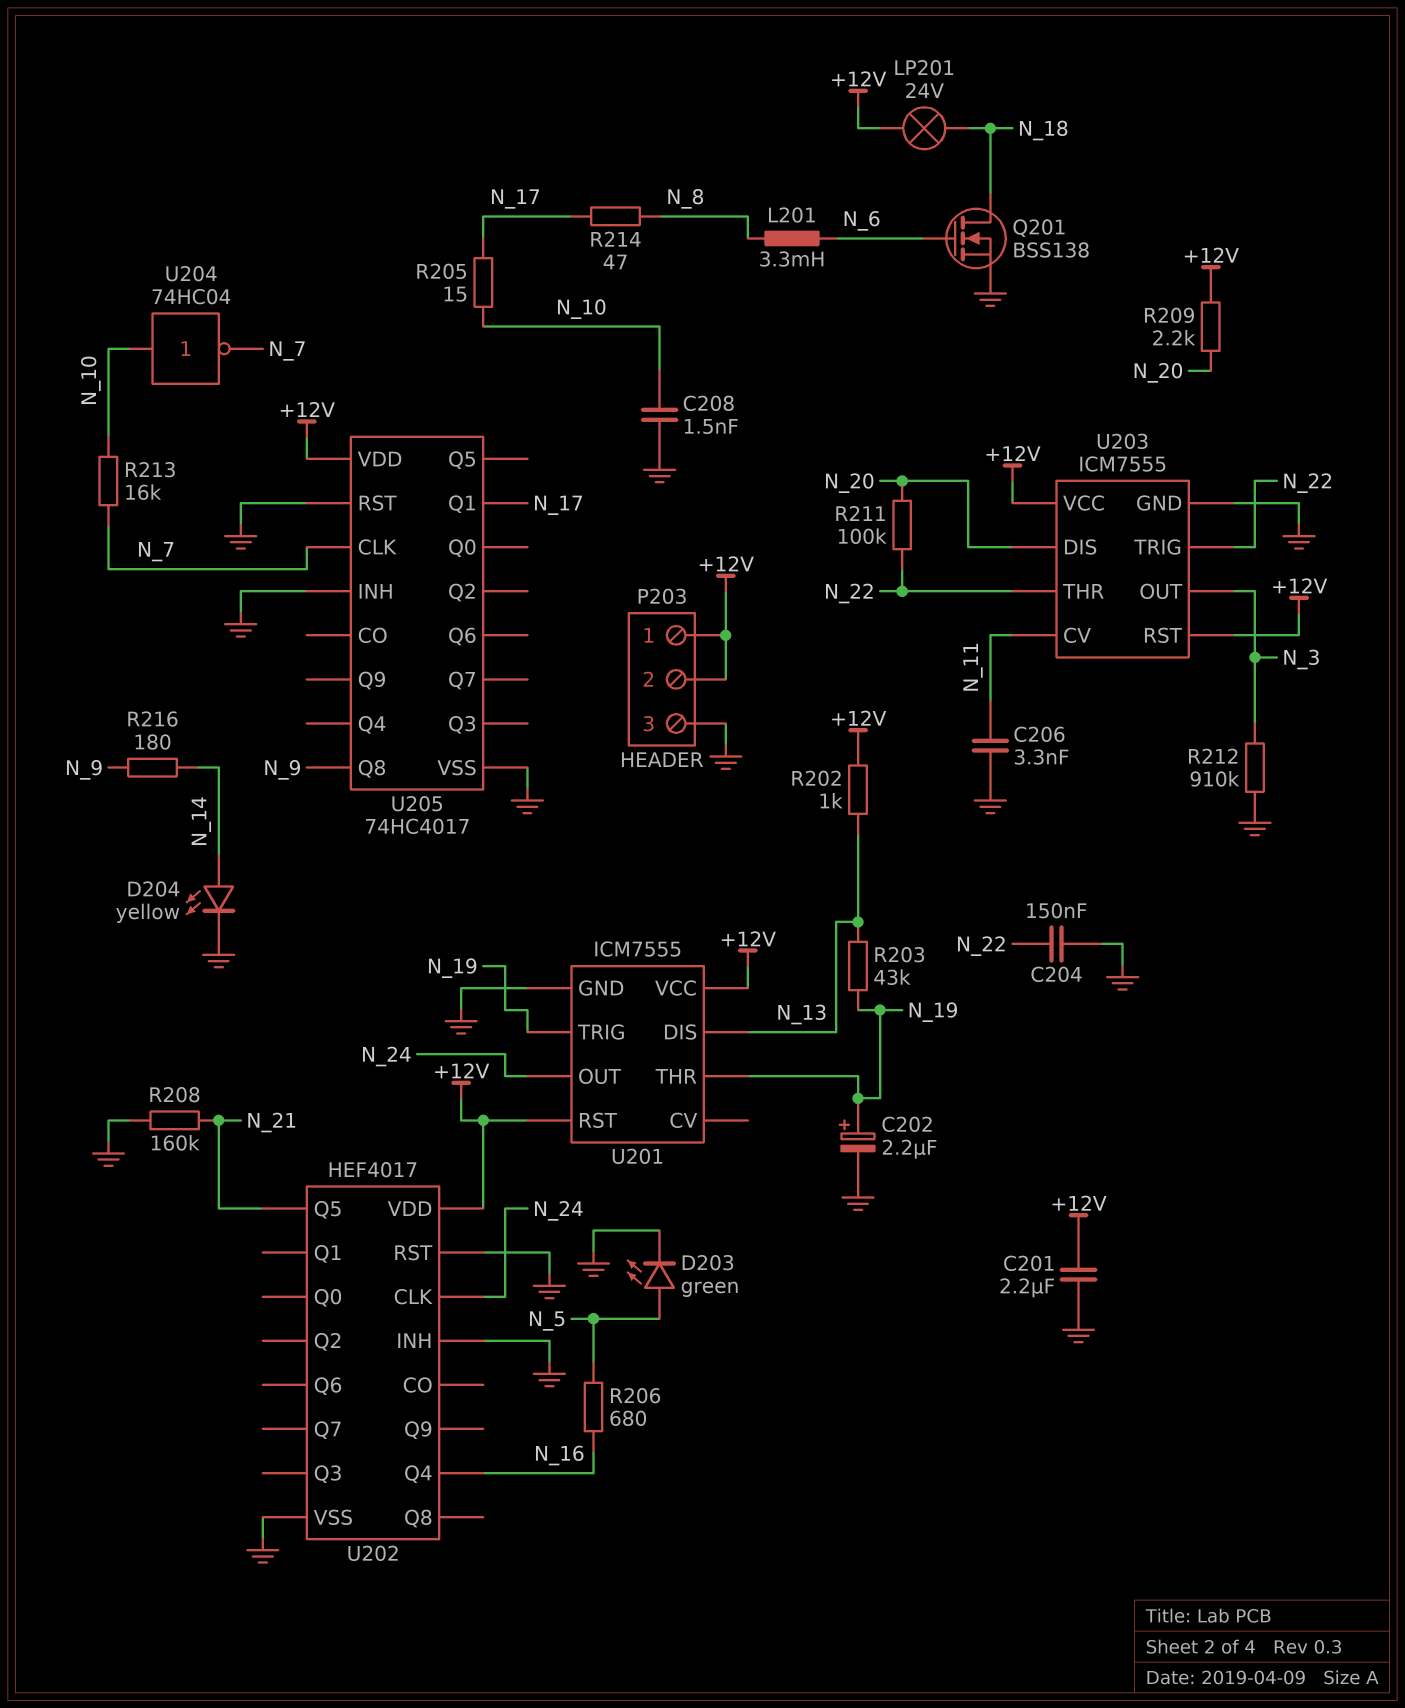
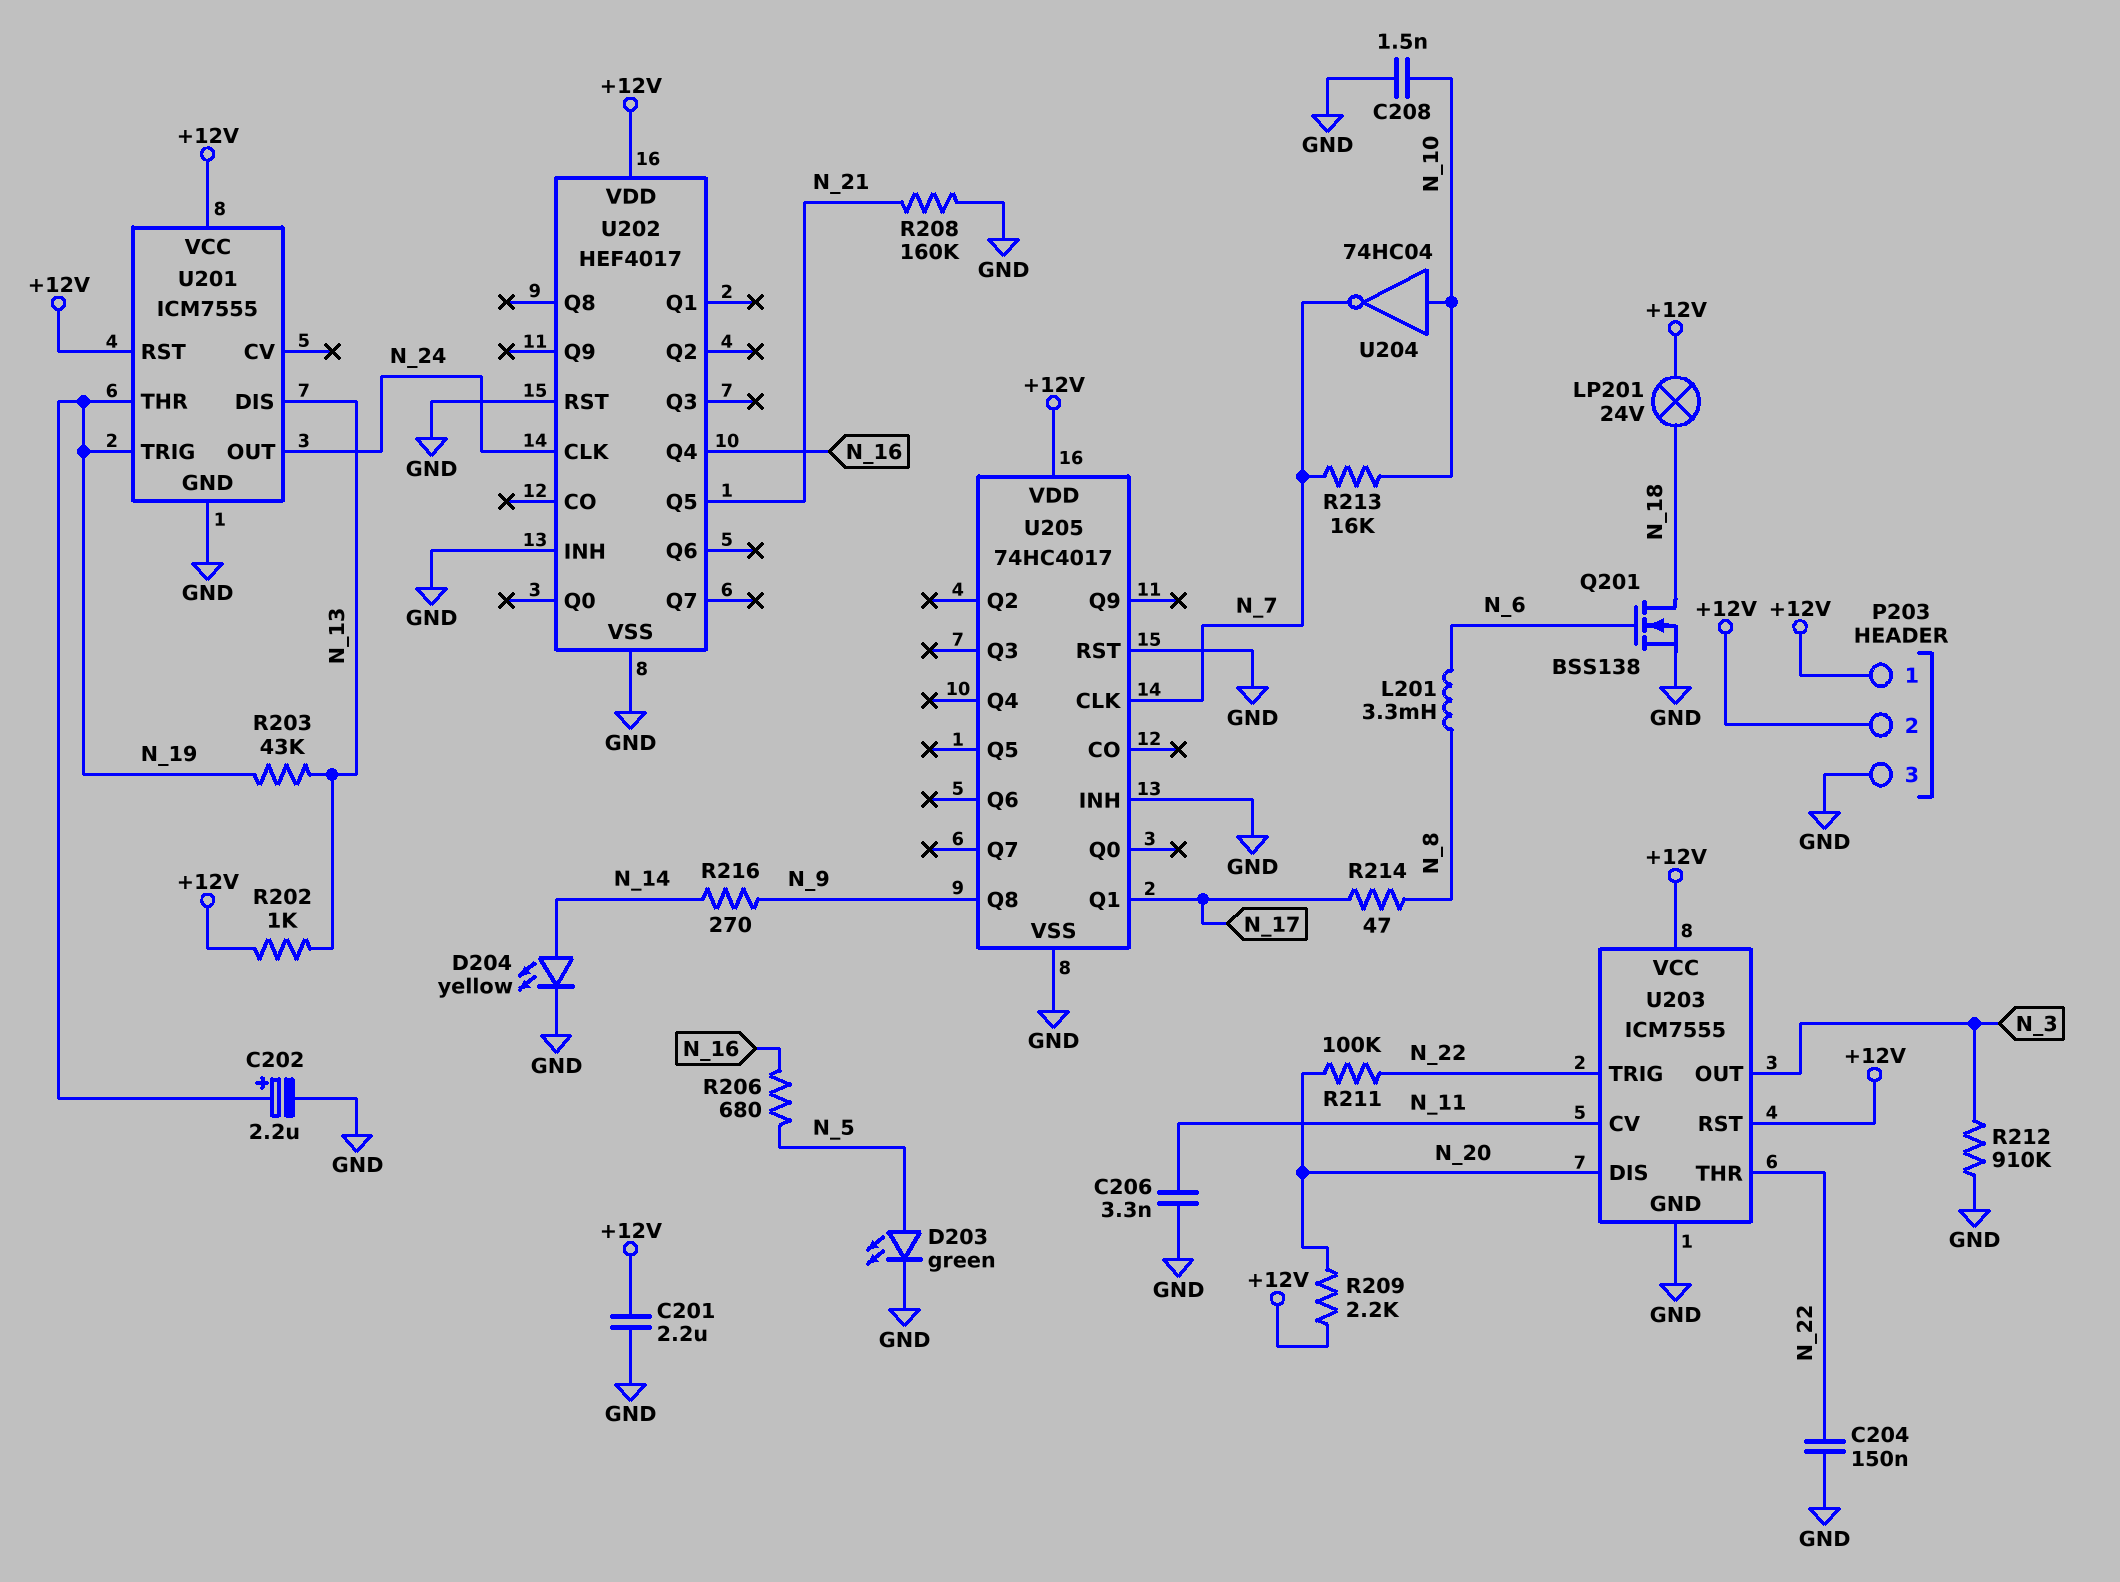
R205: 15 (N_10, N_17) -> none
R216: 180 (N_9, N_14) -> 270 (N_9, N_14)

